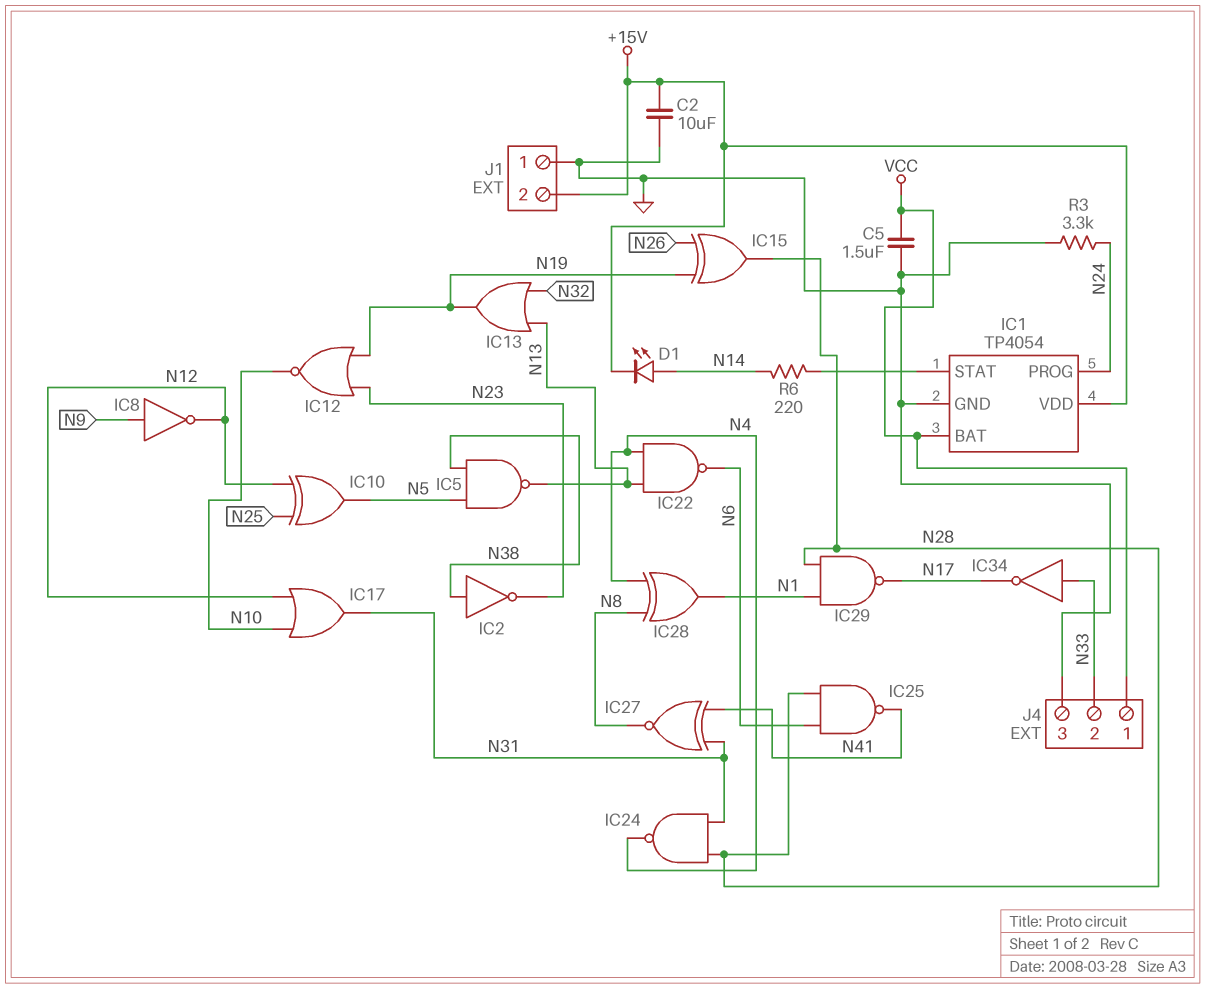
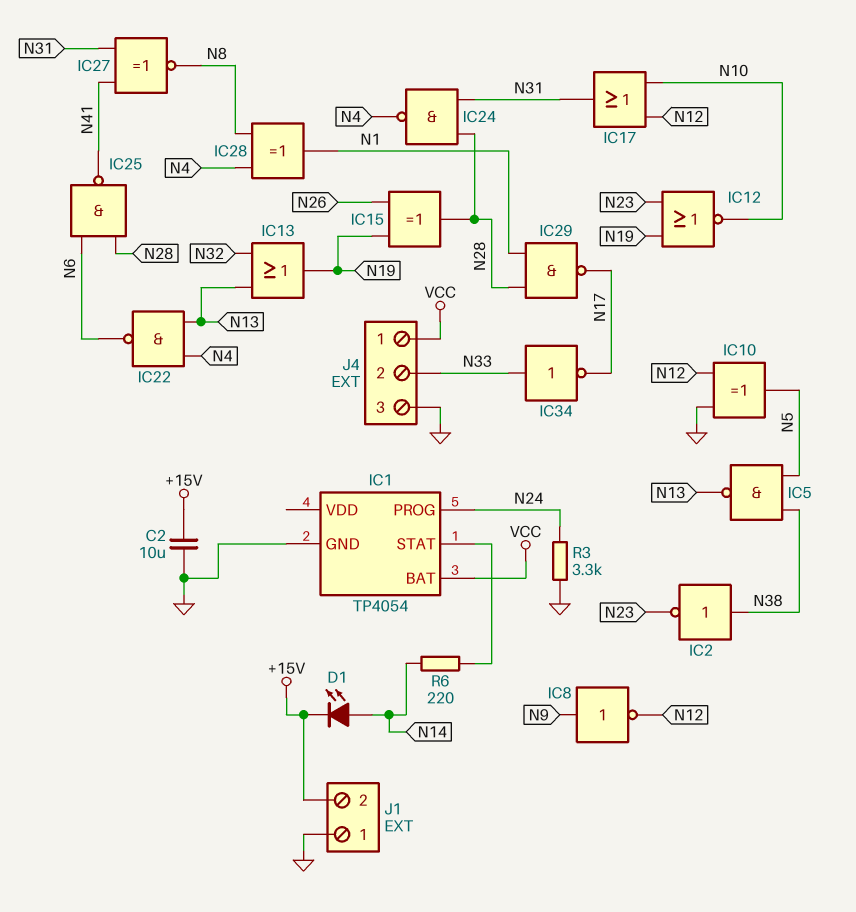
C5: 1.5uF (GND, VCC) -> none
IC1 pin VDD: +15V -> none
IC10: XOR (in N12, in N25, out N5) -> XOR (in GND, in N12, out N5)

